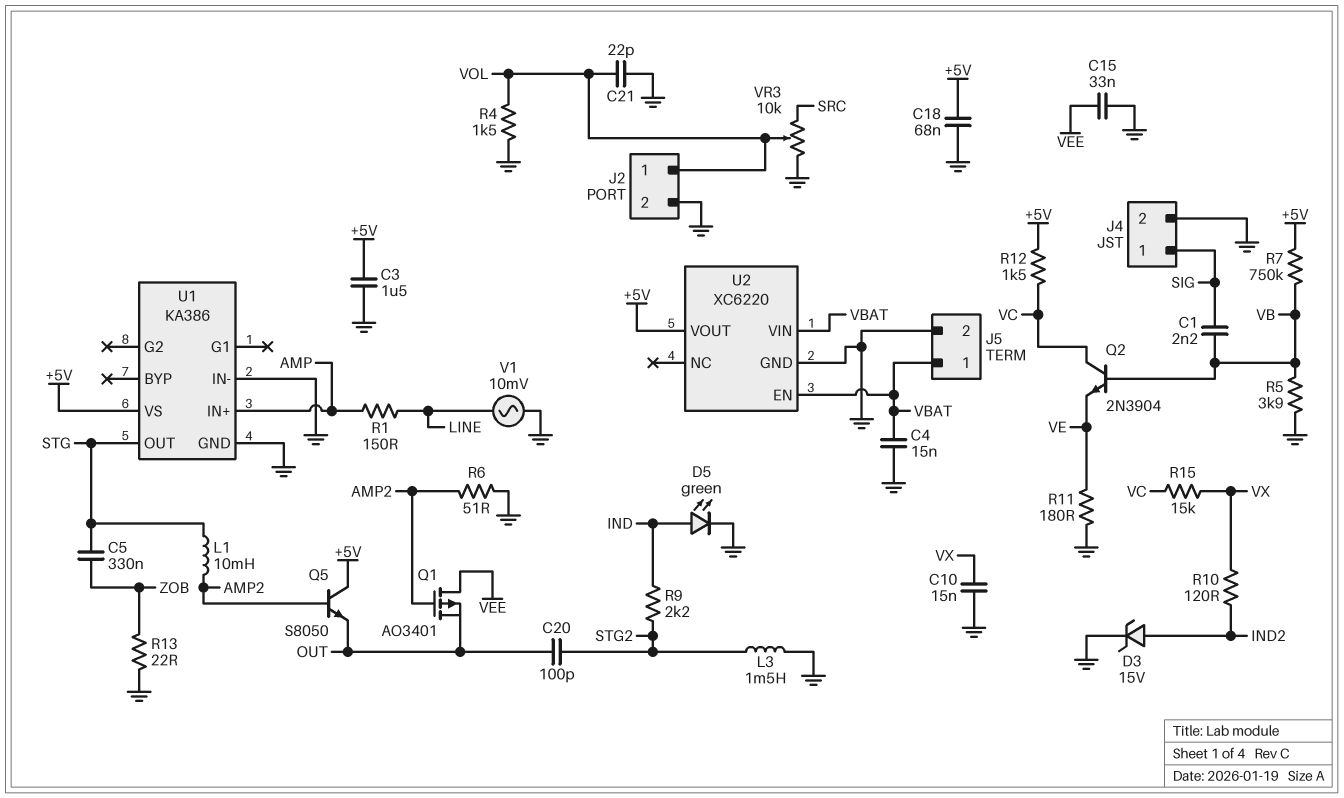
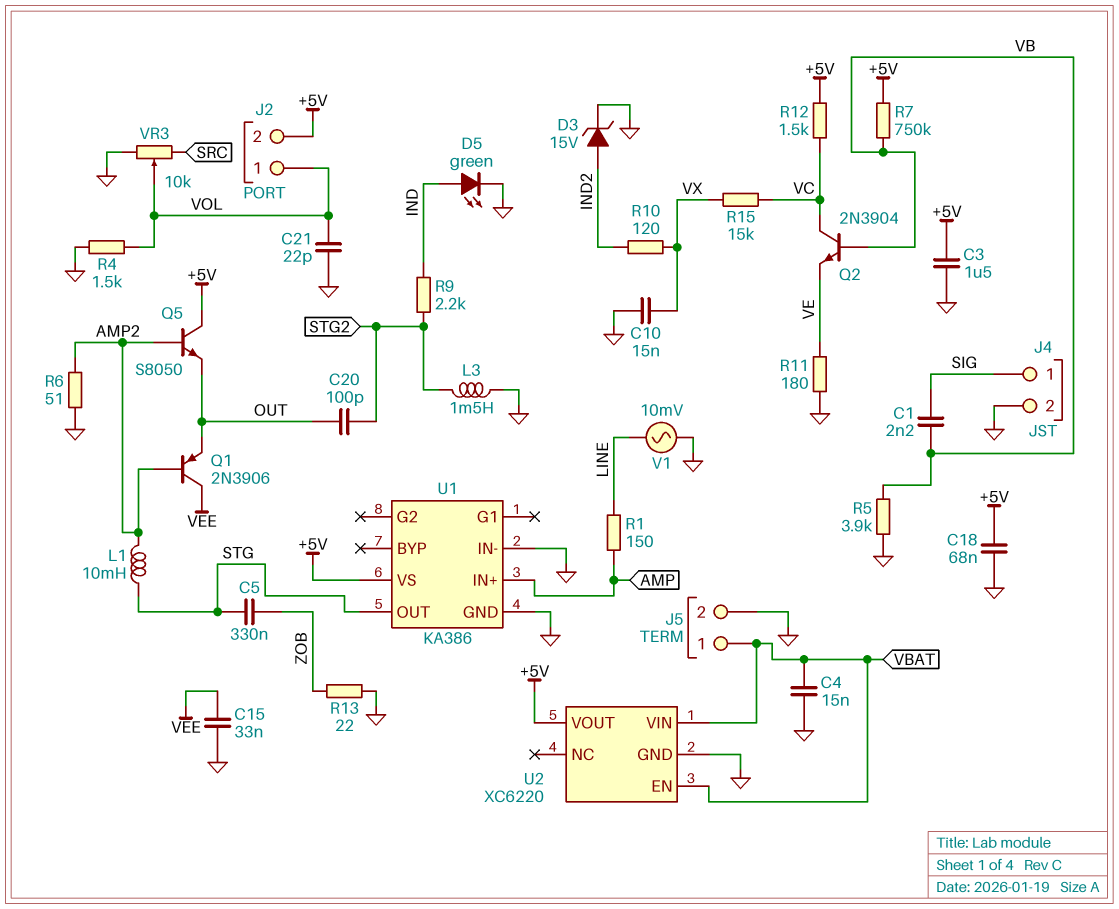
J2 pin 2: GND -> +5V
Q1: PMOS AO3401 (G AMP2, D VEE, S OUT) -> PNP 2N3906 (B AMP2, C VEE, E OUT)

